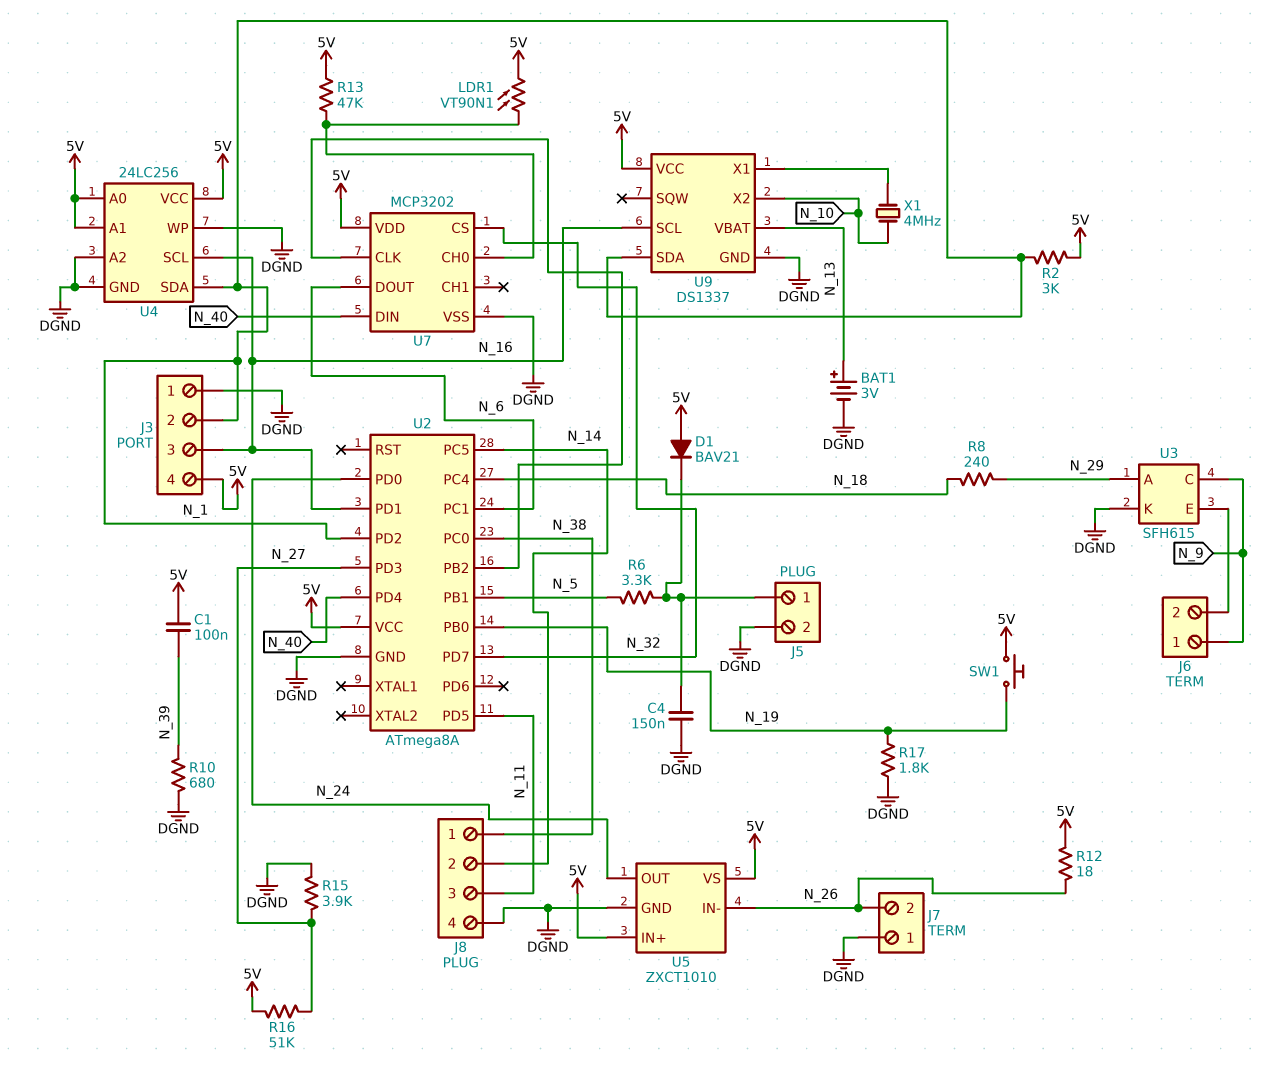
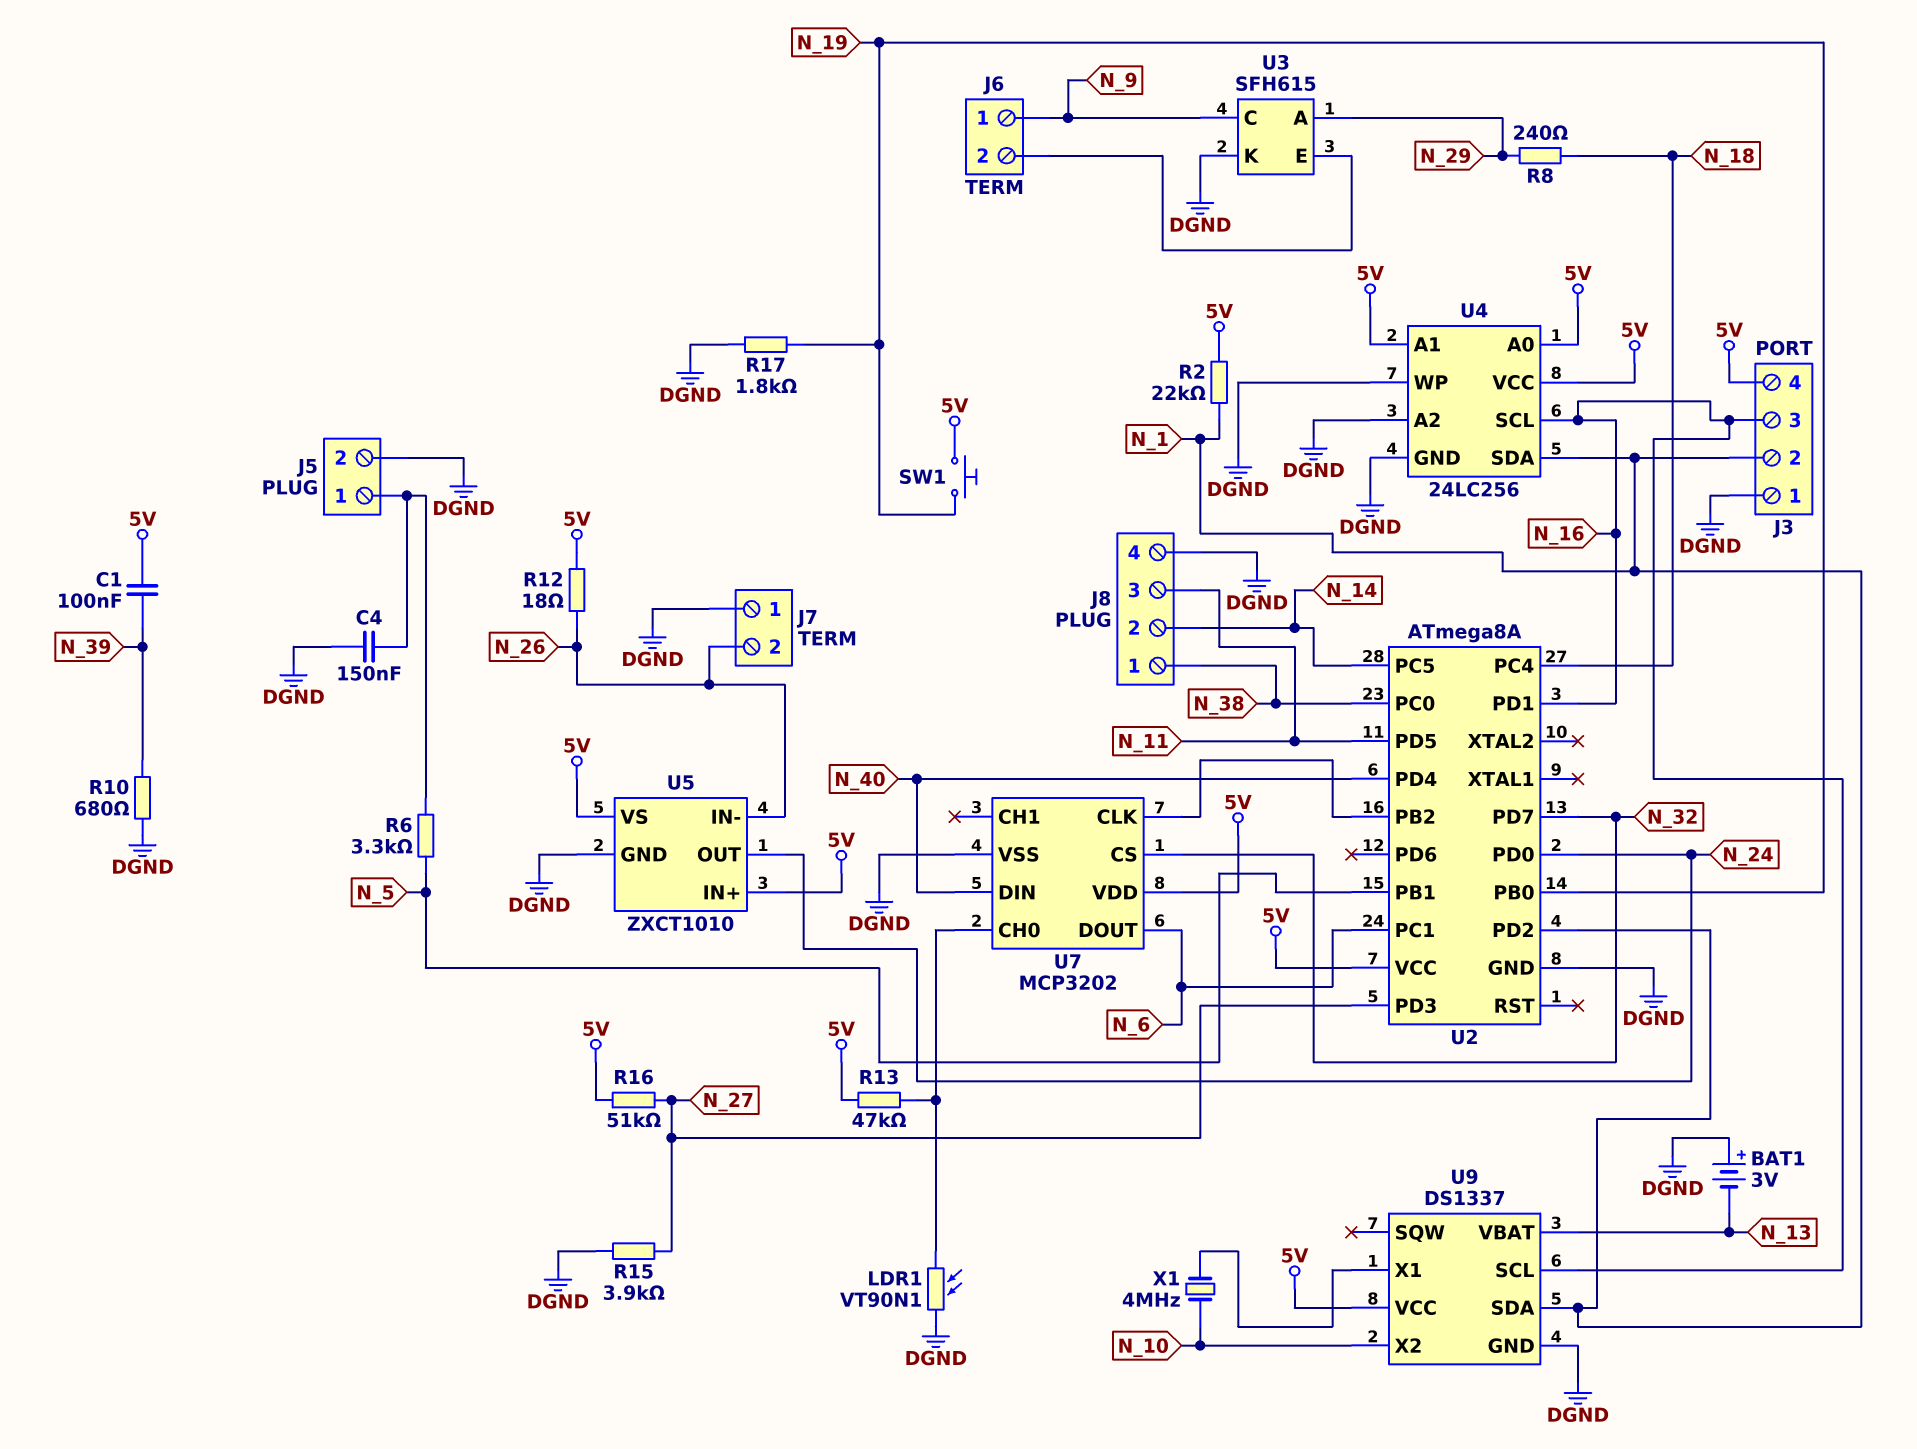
BAT1: 3V (plus N_13, minus DGND) -> 3V (plus DGND, minus N_13)
D1: diode BAV21 (A 5V, K J5/1) -> none
LDR1: VT90N1 (5V, U7/CH0) -> VT90N1 (DGND, U7/CH0)
R2: 3k (5V, N_1) -> 22k (5V, N_1)

